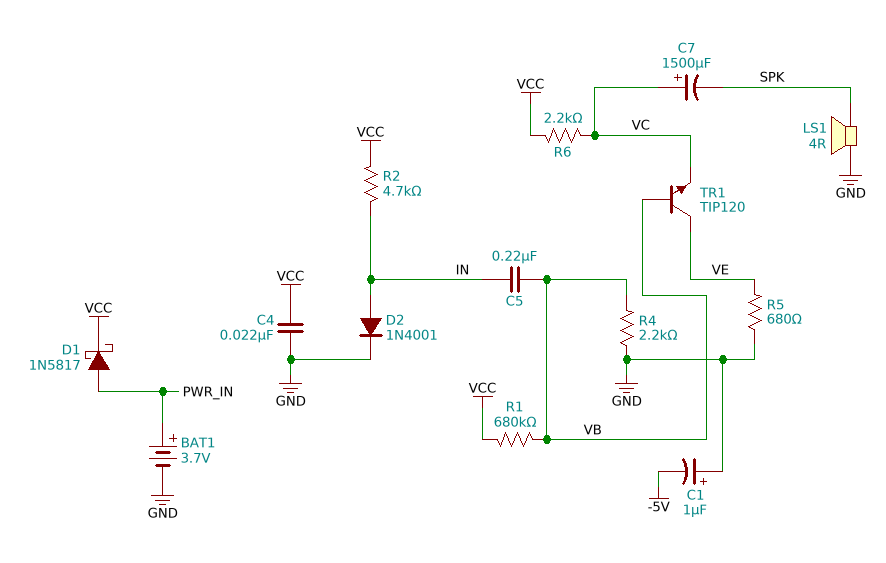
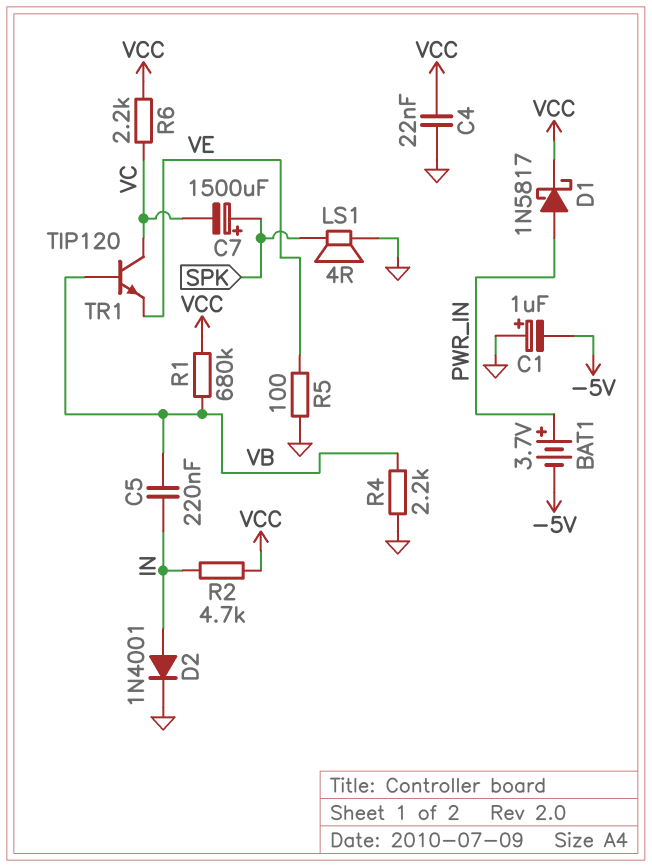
BAT1: 3.7V (plus PWR_IN, minus GND) -> 3.7V (plus PWR_IN, minus -5V)
C7: 1500uF (plus VC, minus SPK) -> 1500uF (plus SPK, minus VC)
R5: 680 (GND, VE) -> 100 (GND, VE)
TR1: NPN TIP120 (B VB, C VE, E VC) -> NPN TIP120 (B VB, C VC, E VE)

